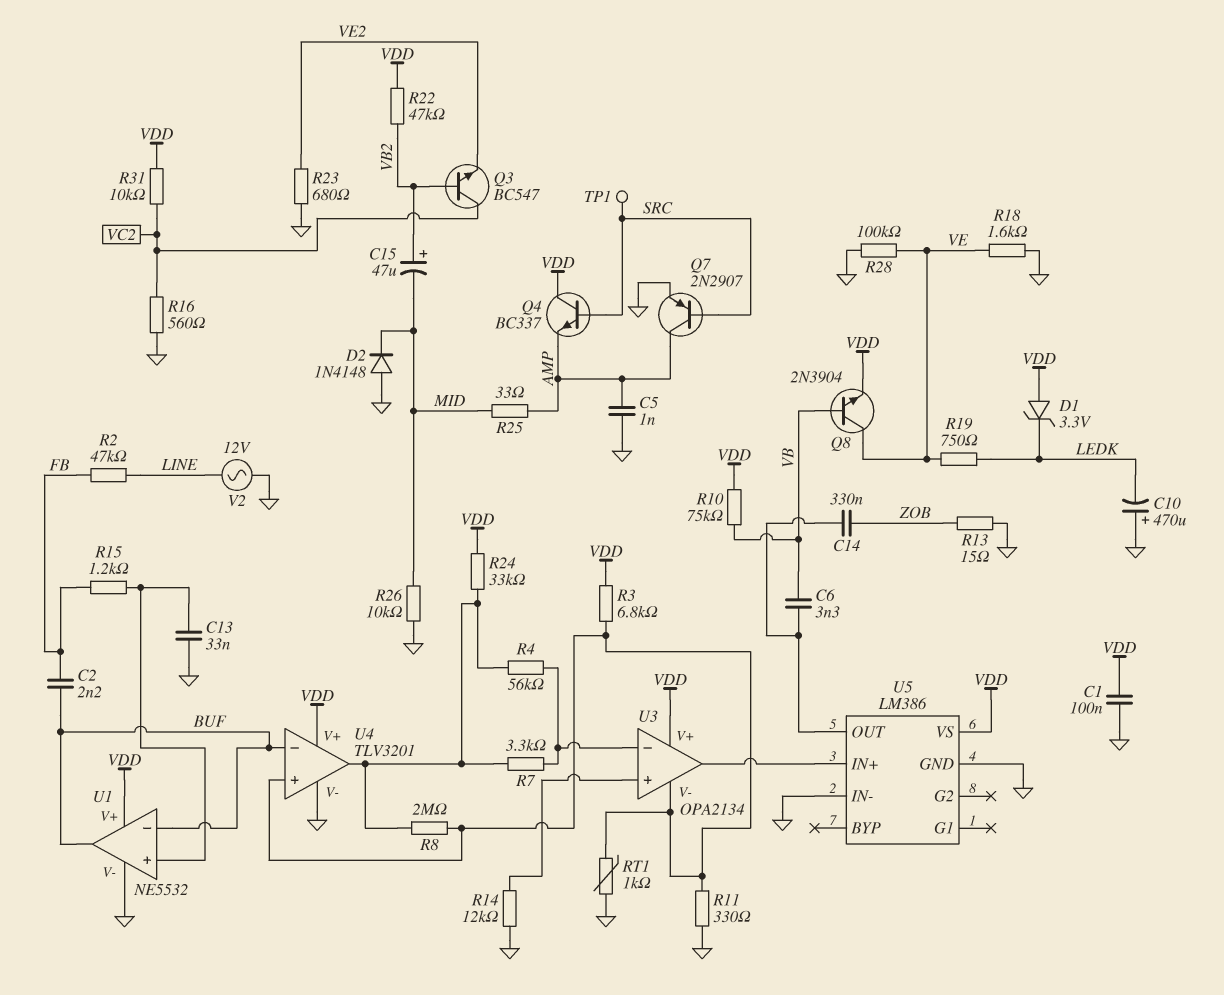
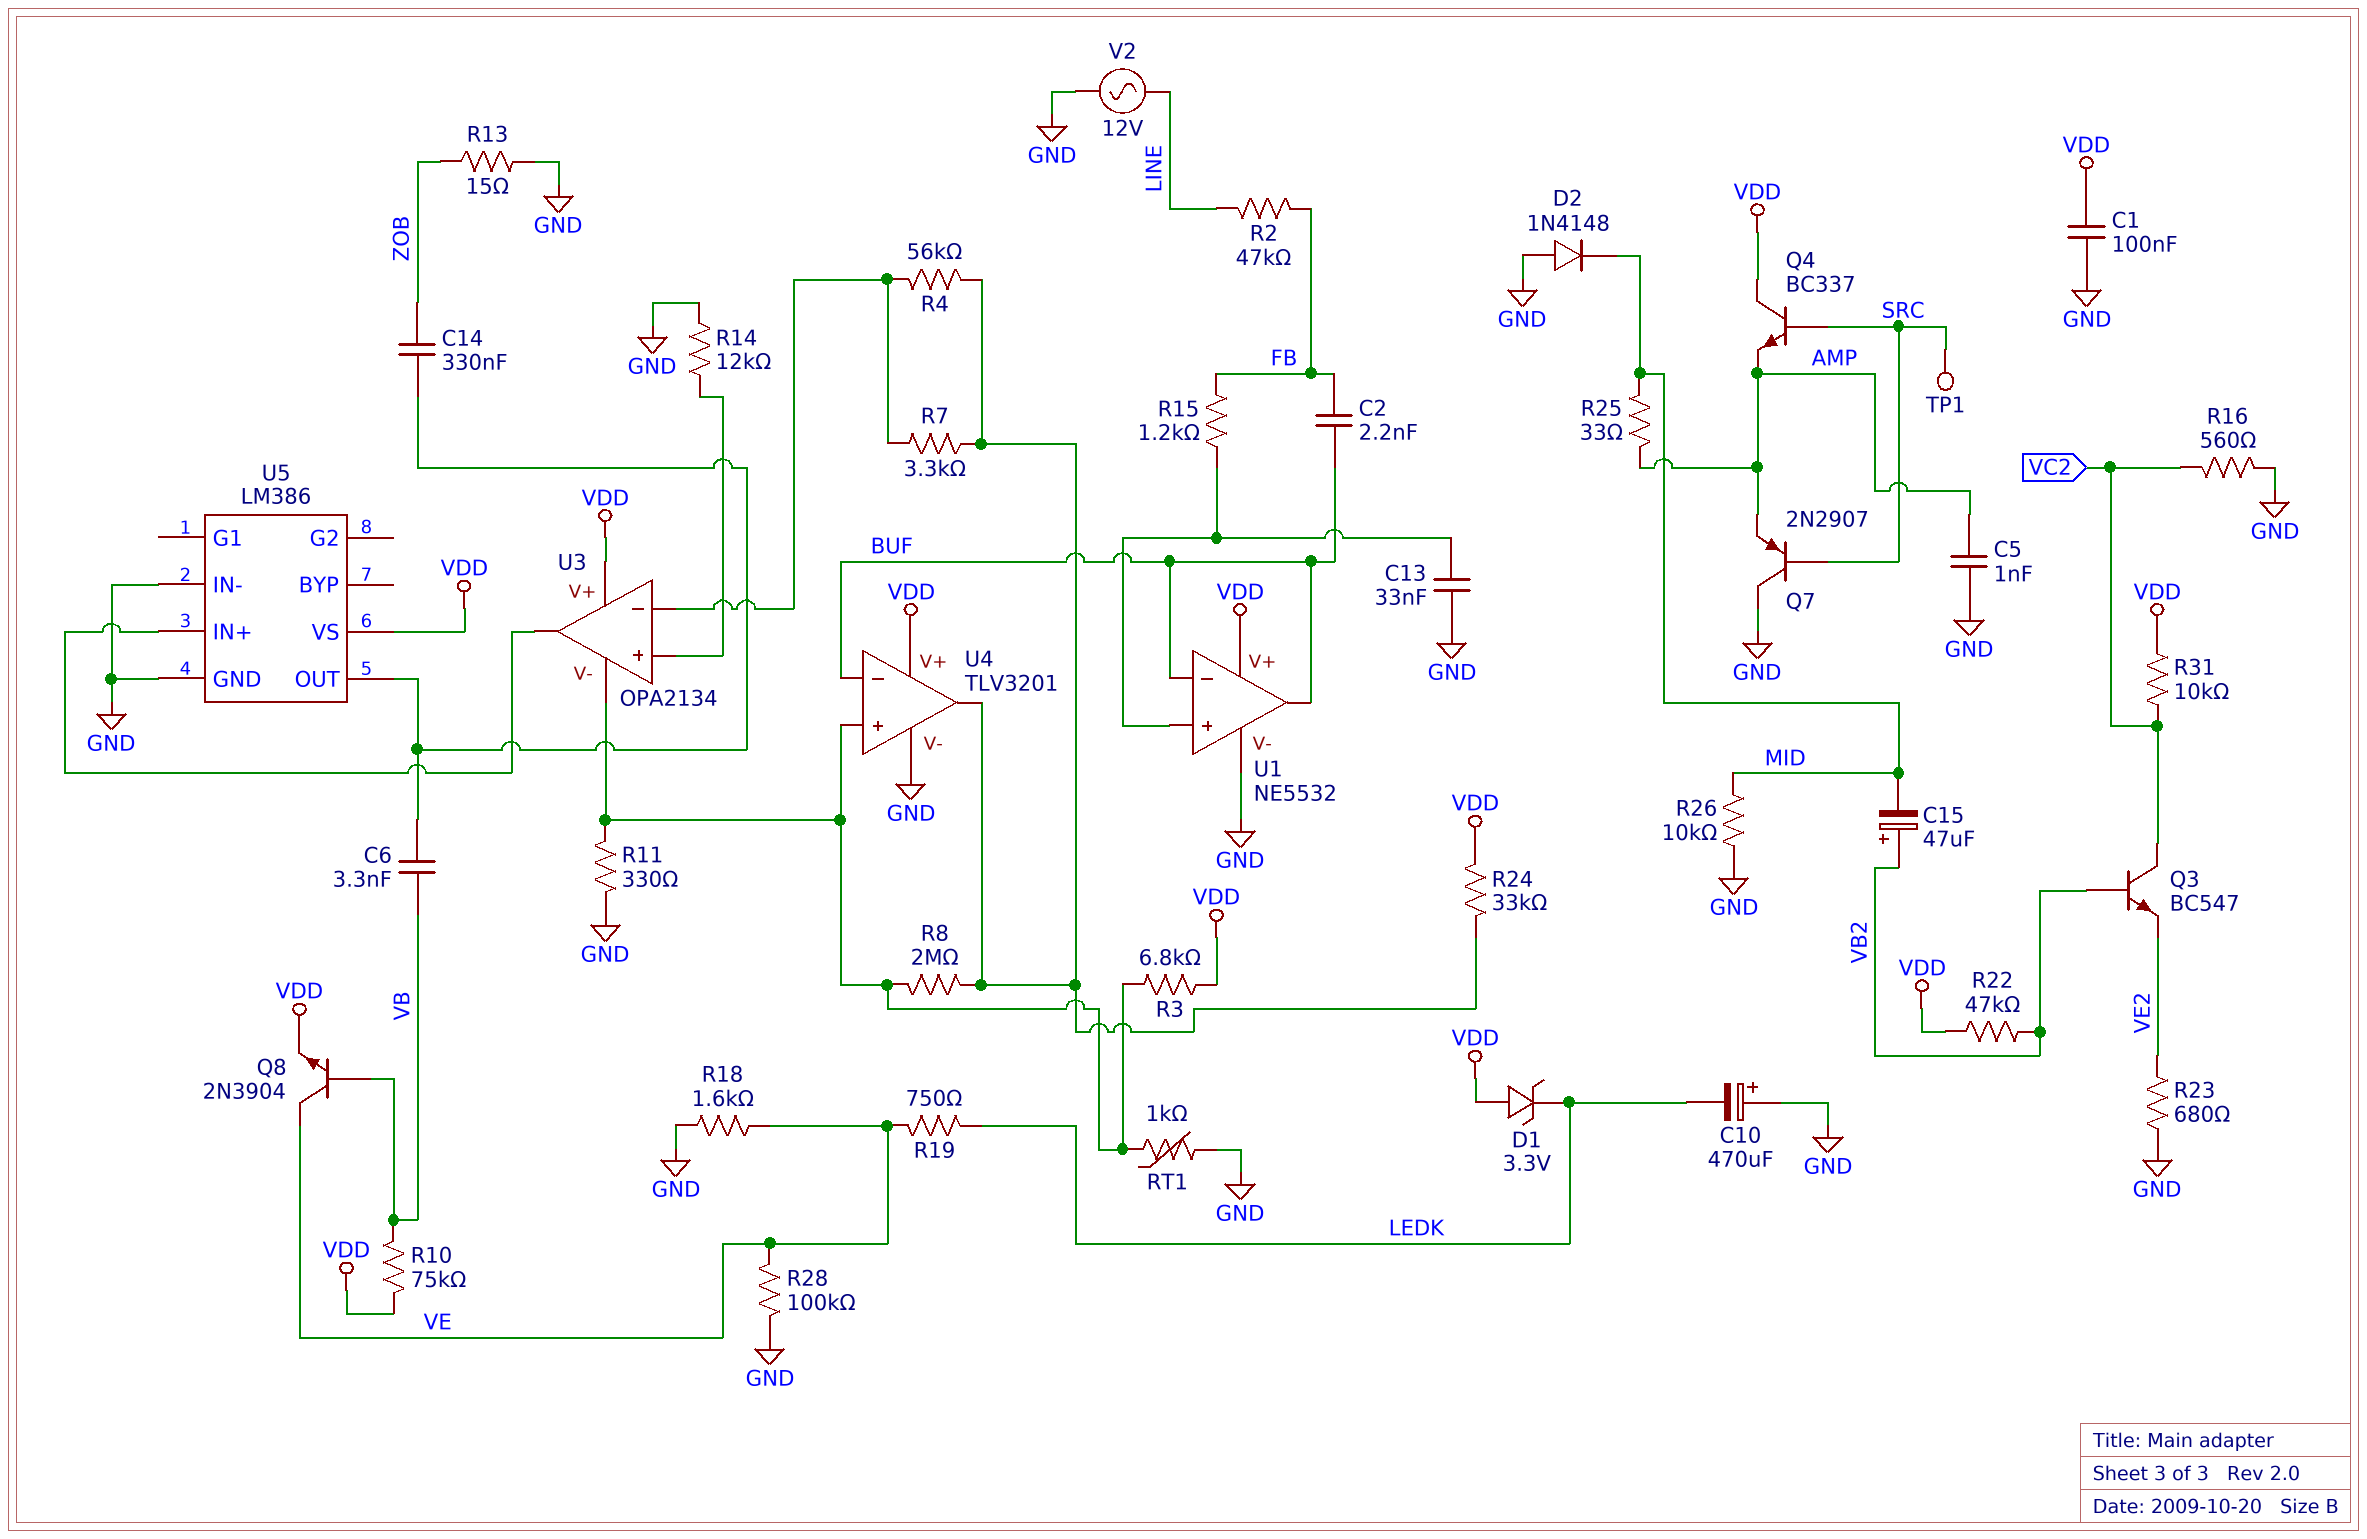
Q7: PNP 2N2907 (B SRC, C AMP, E GND) -> PNP 2N2907 (B SRC, C GND, E AMP)

